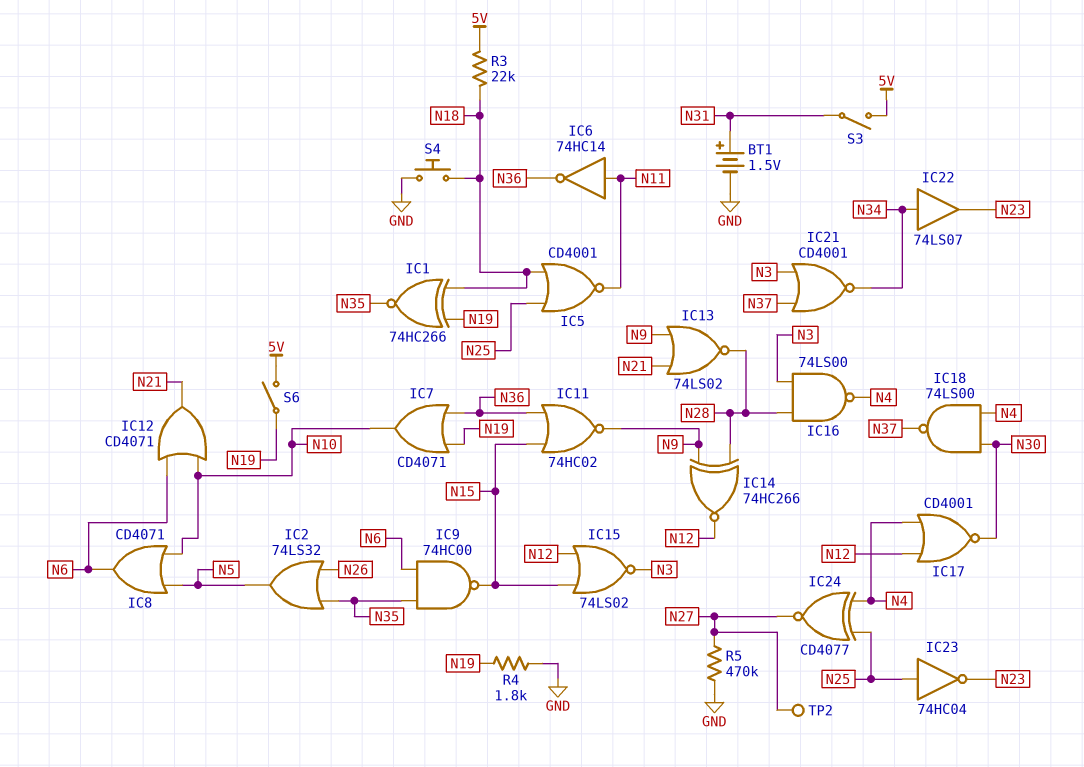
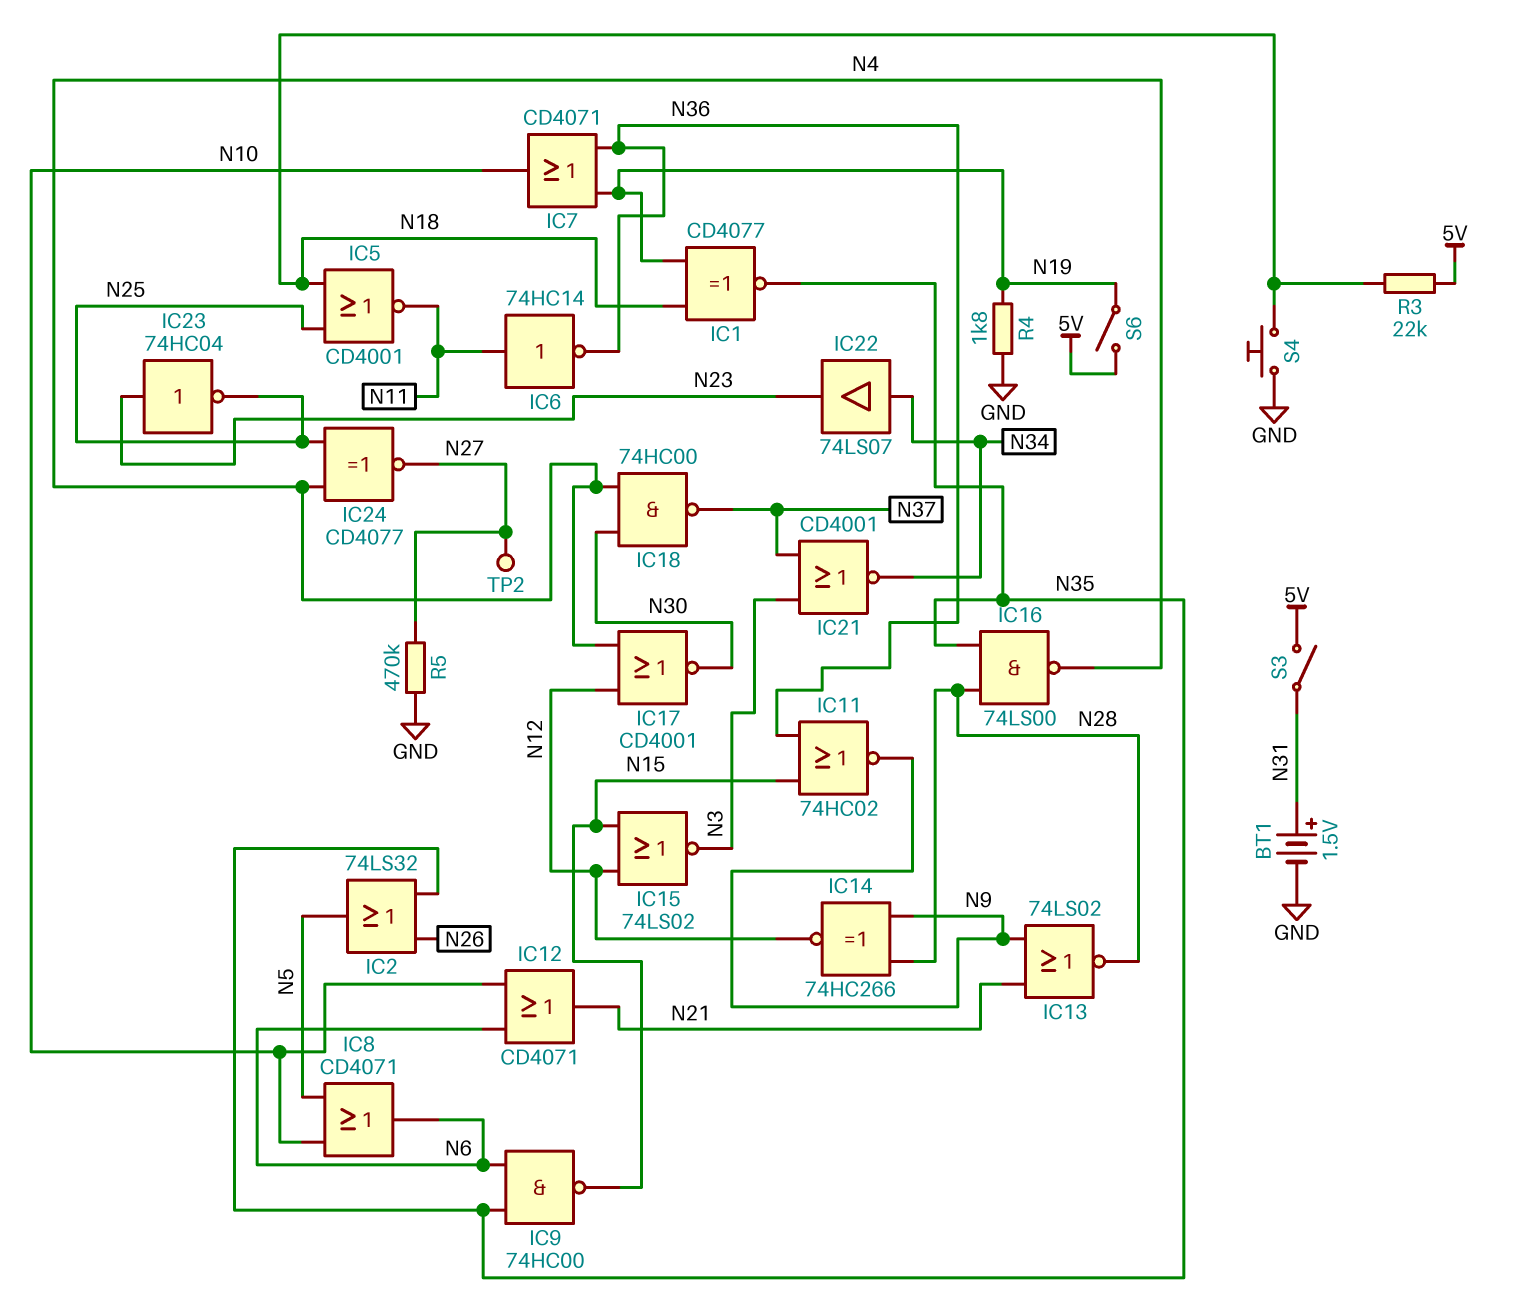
IC1: XNOR 74HC266 (in N18, in N19, out N35) -> XNOR CD4077 (in N18, in N19, out N35)
IC16: NAND 74LS00 (in N3, in N28, out N4) -> NAND 74LS00 (in N28, in N35, out N4)
IC18: NAND 74LS00 (in N4, in N30, out N37) -> NAND 74HC00 (in N4, in N30, out N37)
IC23: NOT 74HC04 (in N25, out N23) -> NOT 74HC04 (in N23, out N25)

